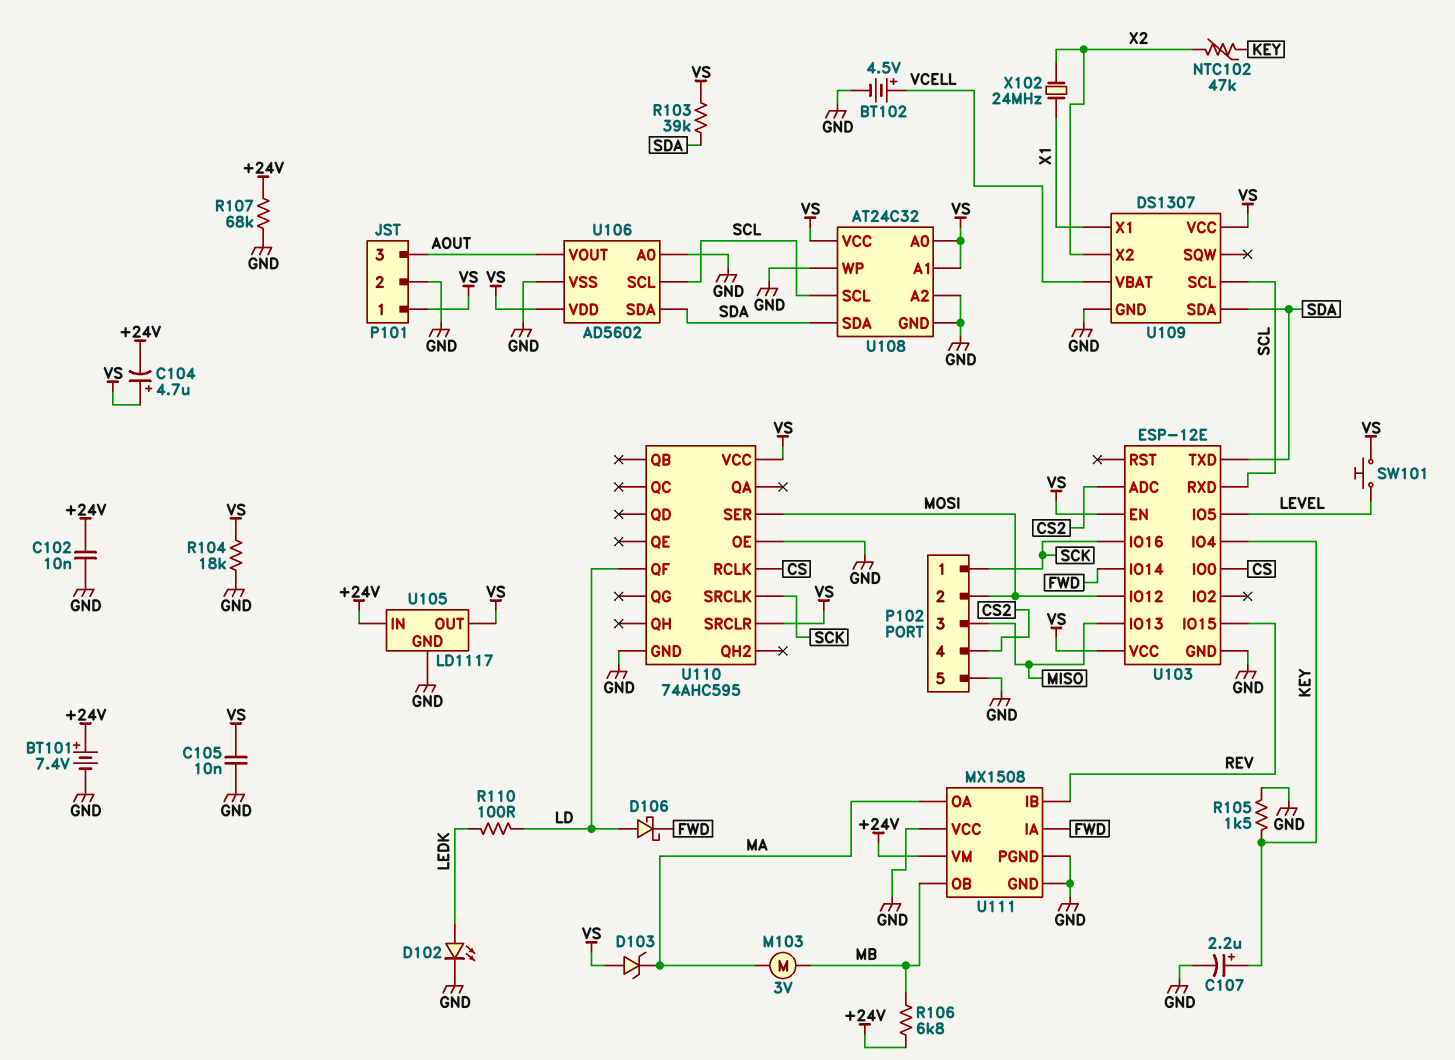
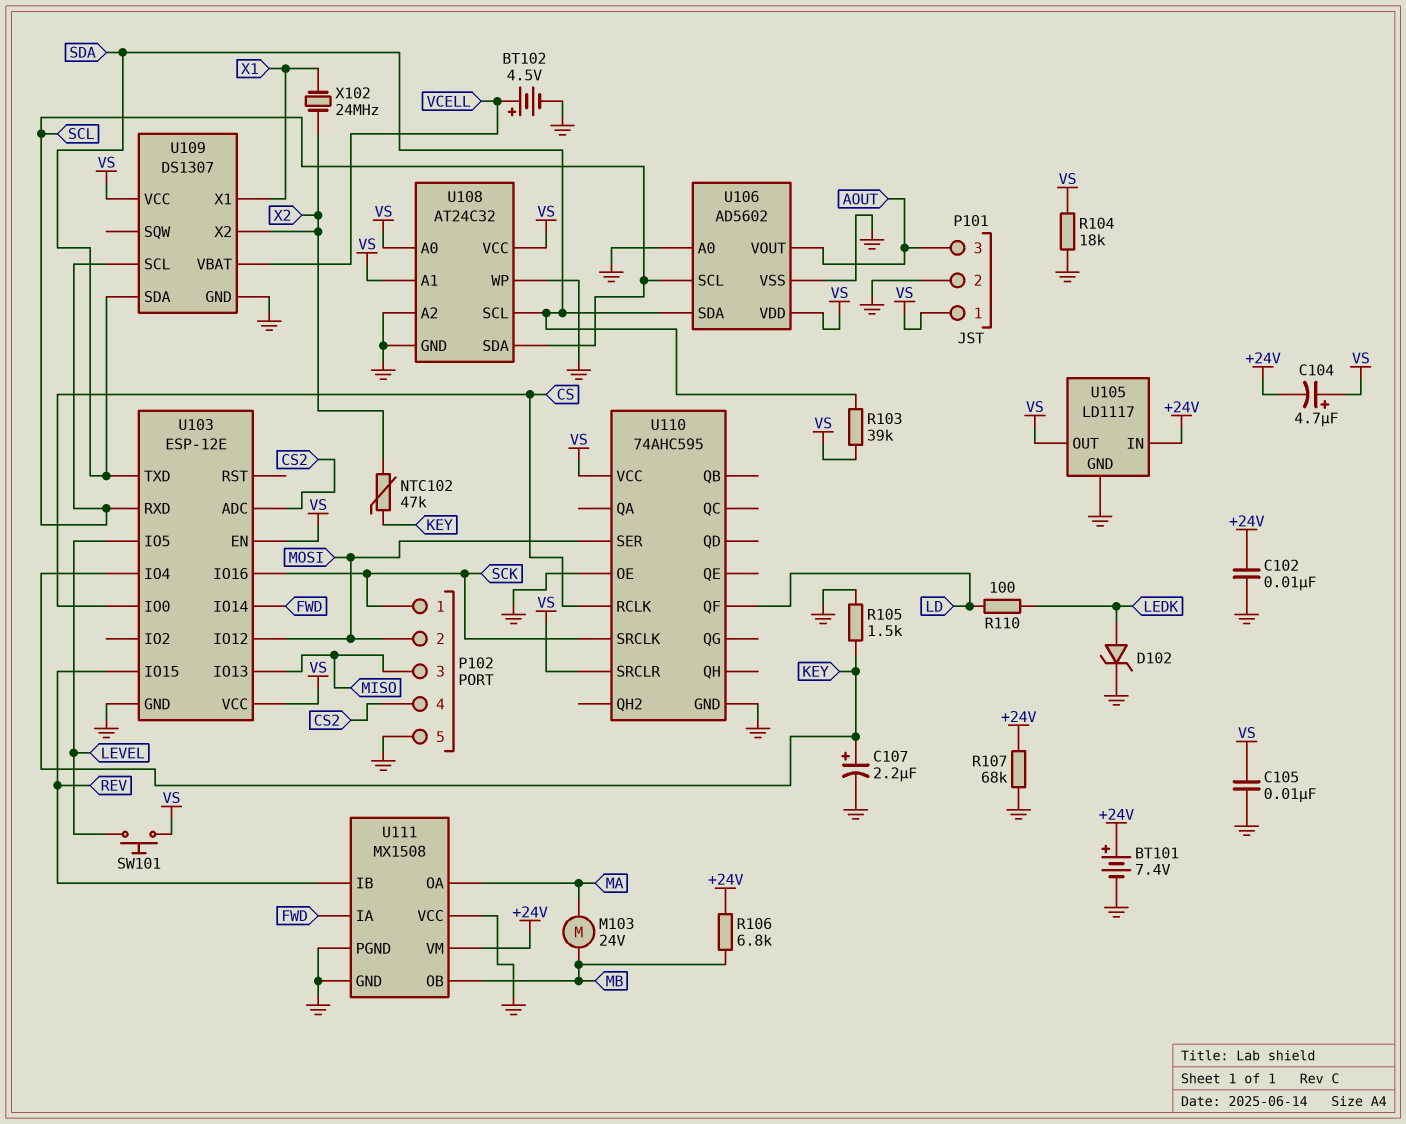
D102: LED (A LEDK, K GND) -> zener (A LEDK, K GND)
D103: zener (A VS, K MA) -> none
D106: schottky (A LD, K FWD) -> none
M103: motor 3V (MA, MB) -> motor 24V (MA, MB)
U108 pin SCL: SCL -> SDA
U108 pin SDA: SDA -> SCL

